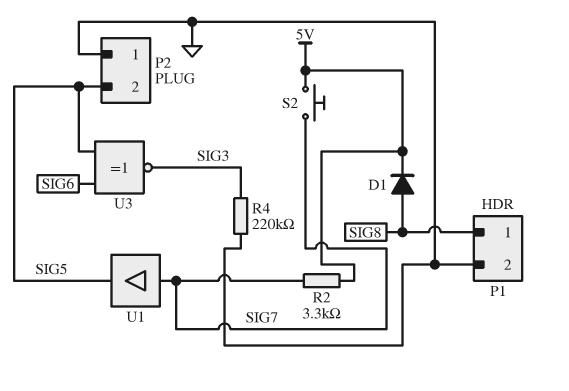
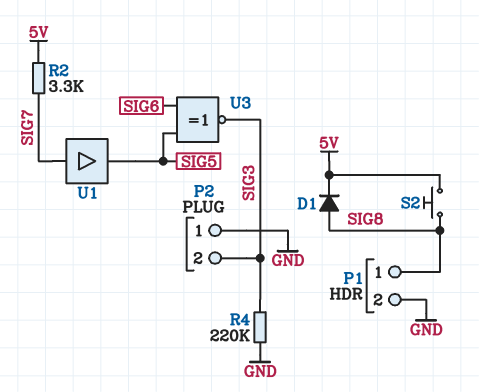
P2 pin 2: SIG5 -> SIG3
S2: button (5V, SIG7) -> button (5V, SIG8)

